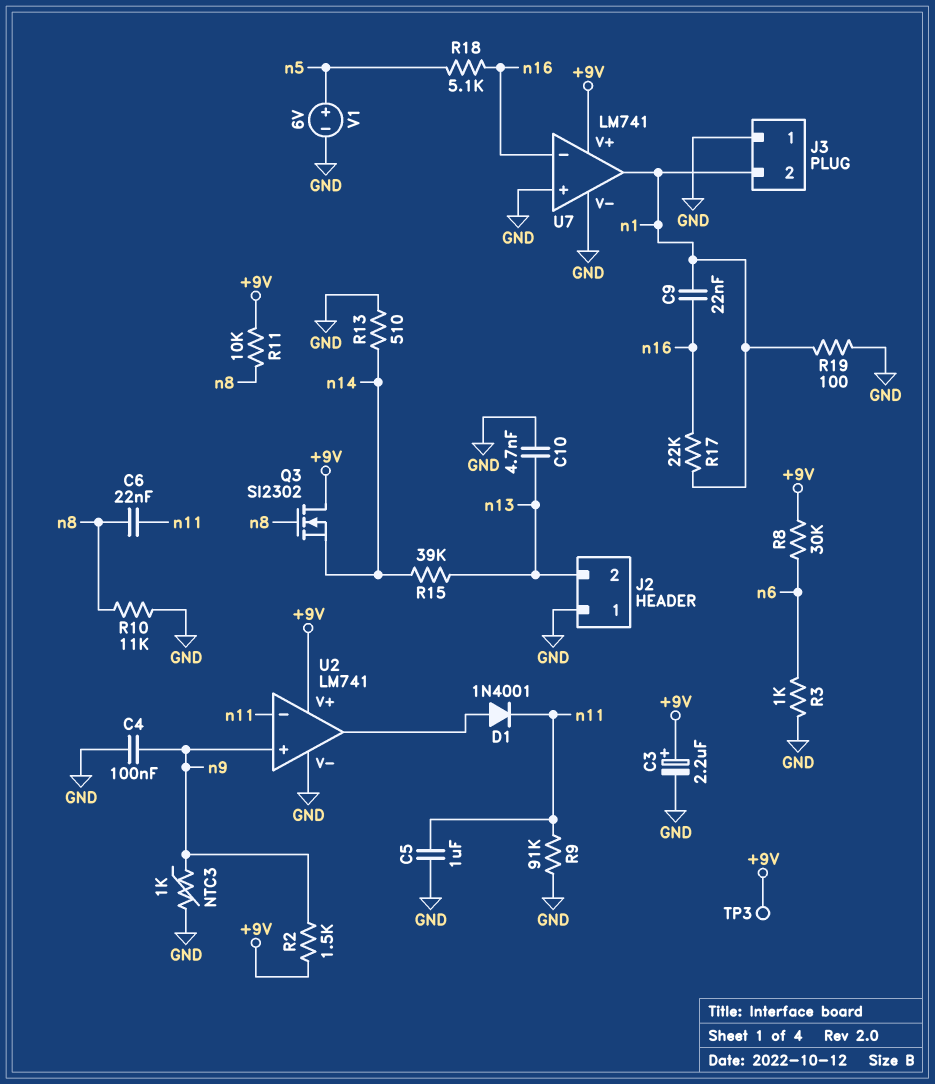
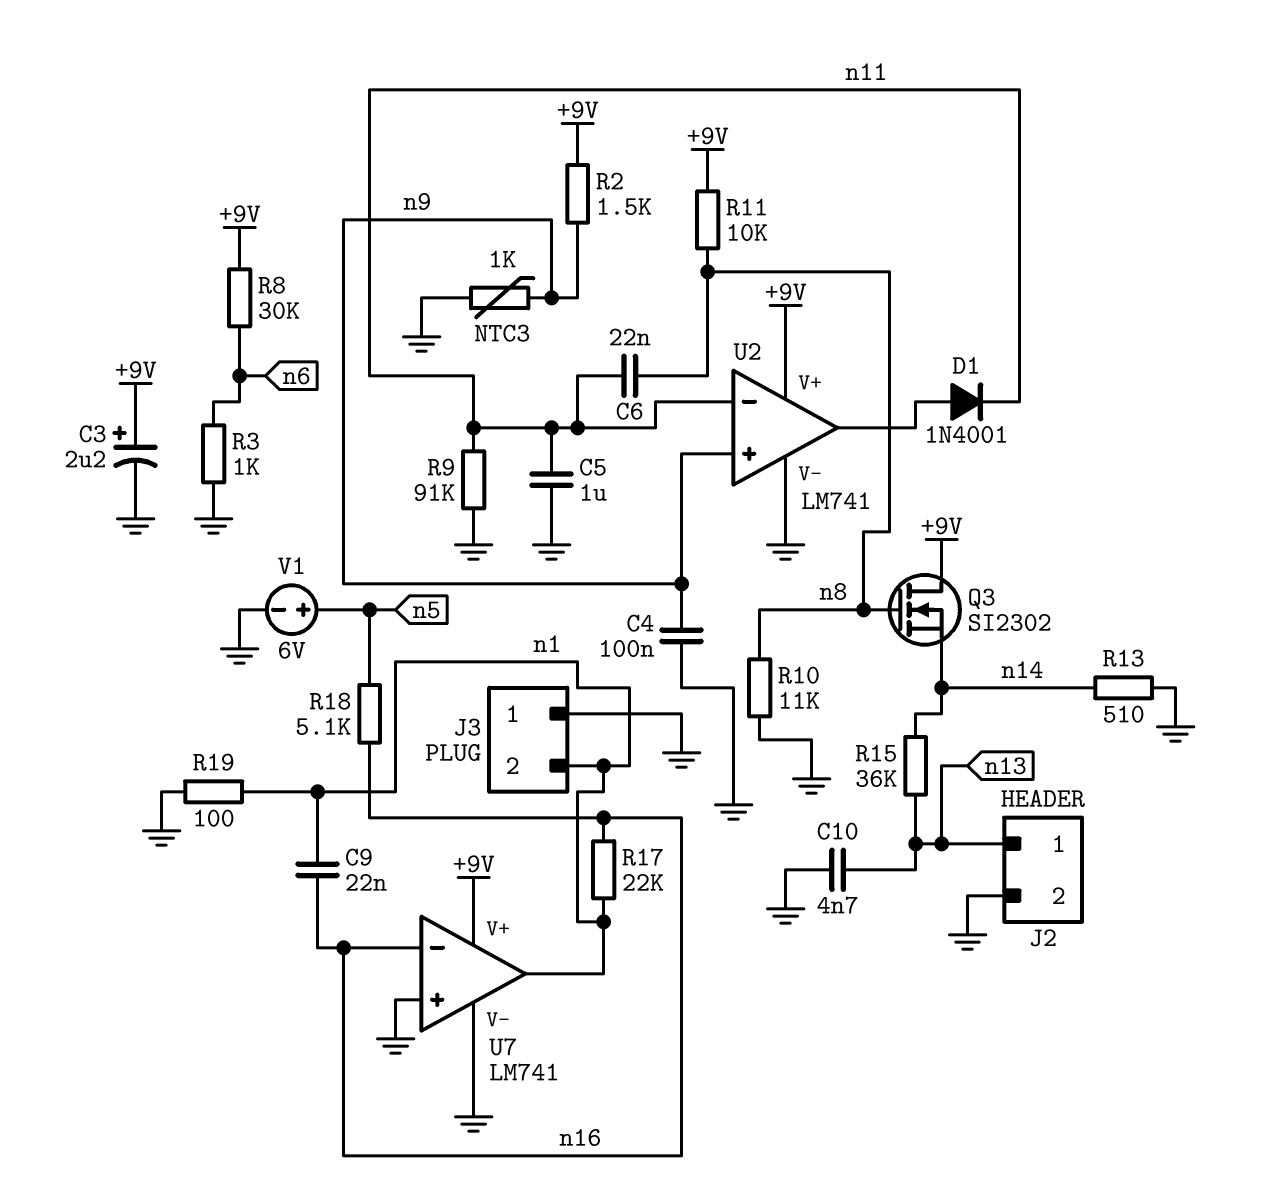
J2 pin 1: GND -> n13
J2 pin 2: n13 -> GND
R15: 39k (n13, n14) -> 36k (n13, n14)
TP3: test point (+9V) -> none

